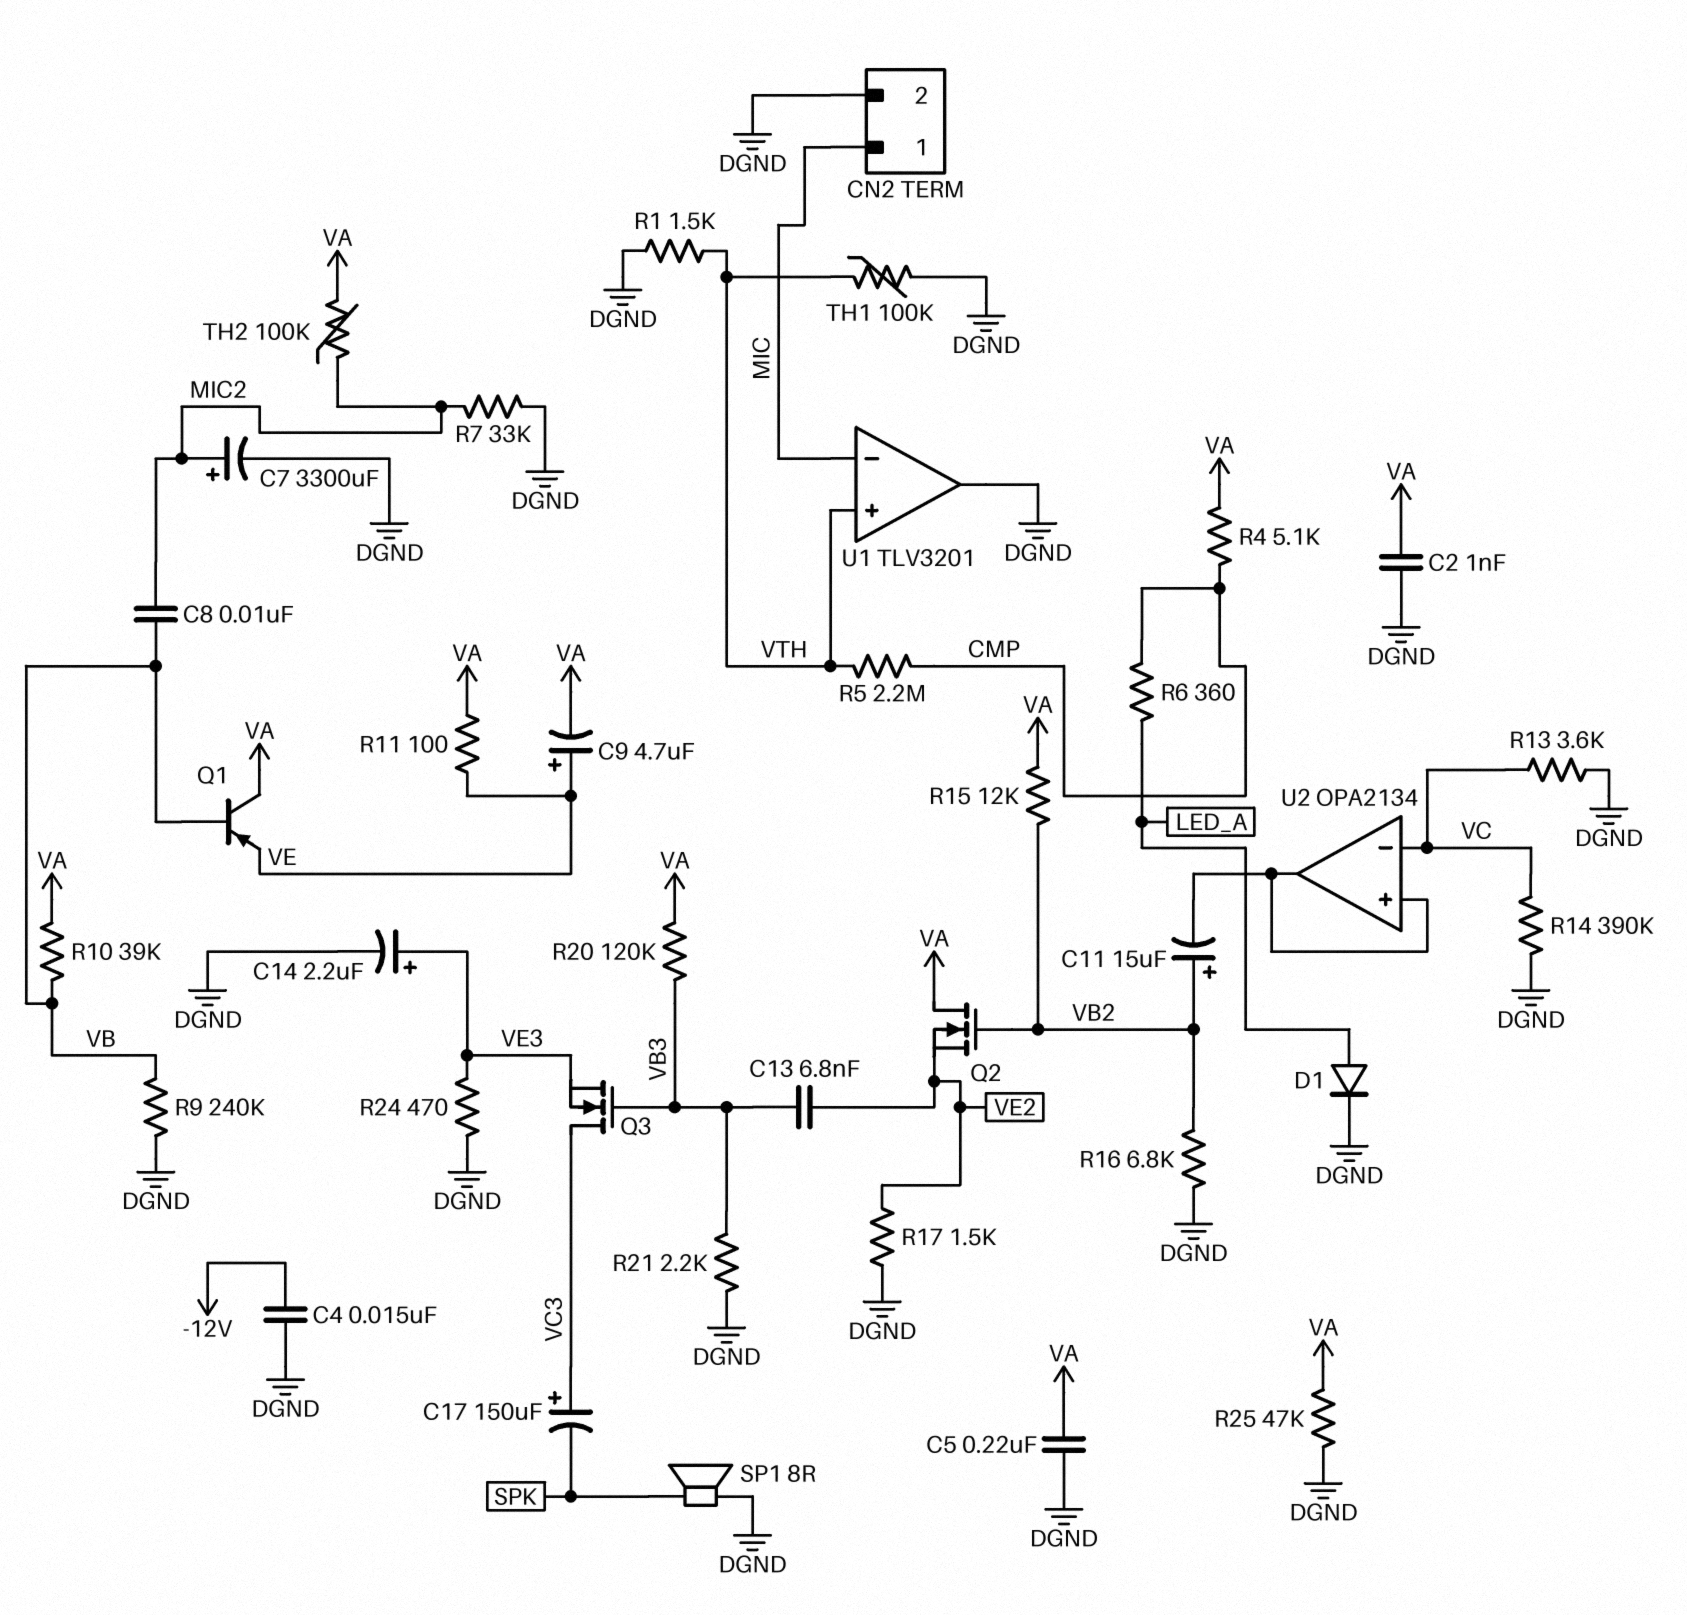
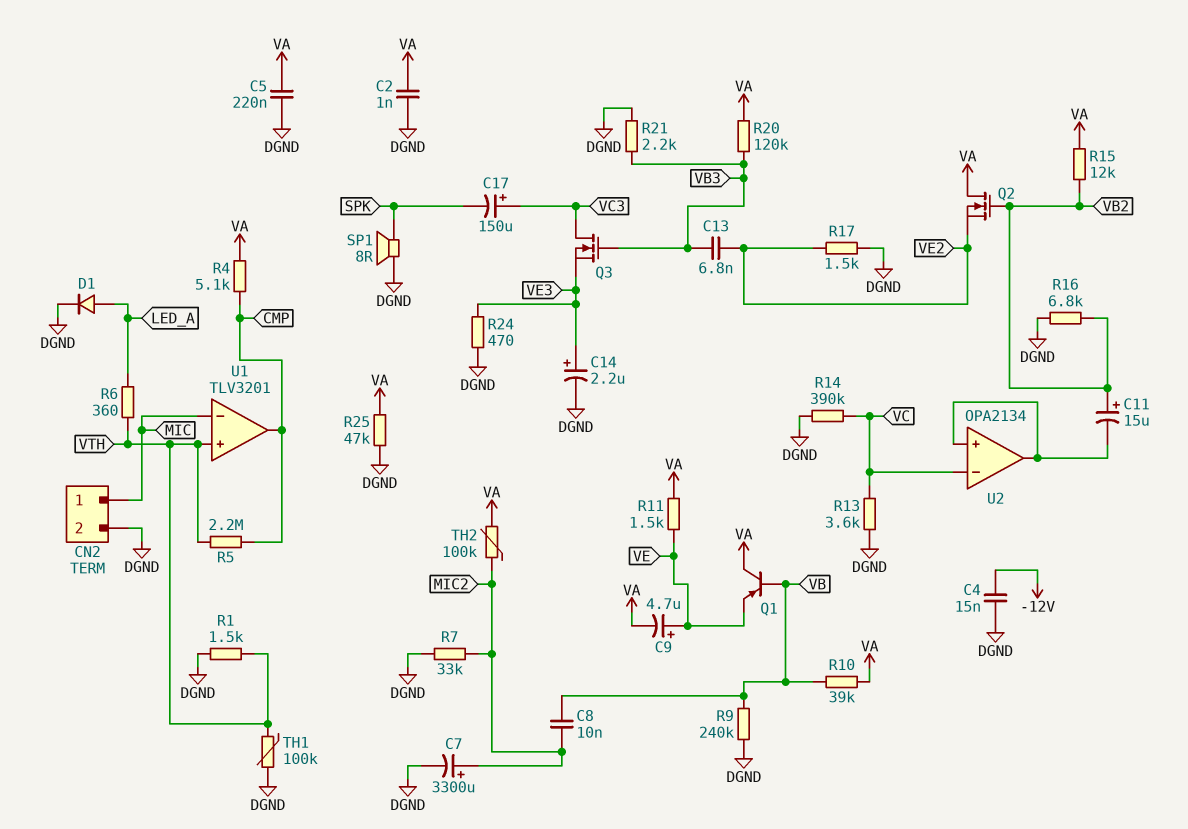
R6: 360 (CMP, LED_A) -> 360 (LED_A, VTH)
R11: 100 (VA, VE) -> 1.5k (VA, VE)
U1 pin out: DGND -> CMP

